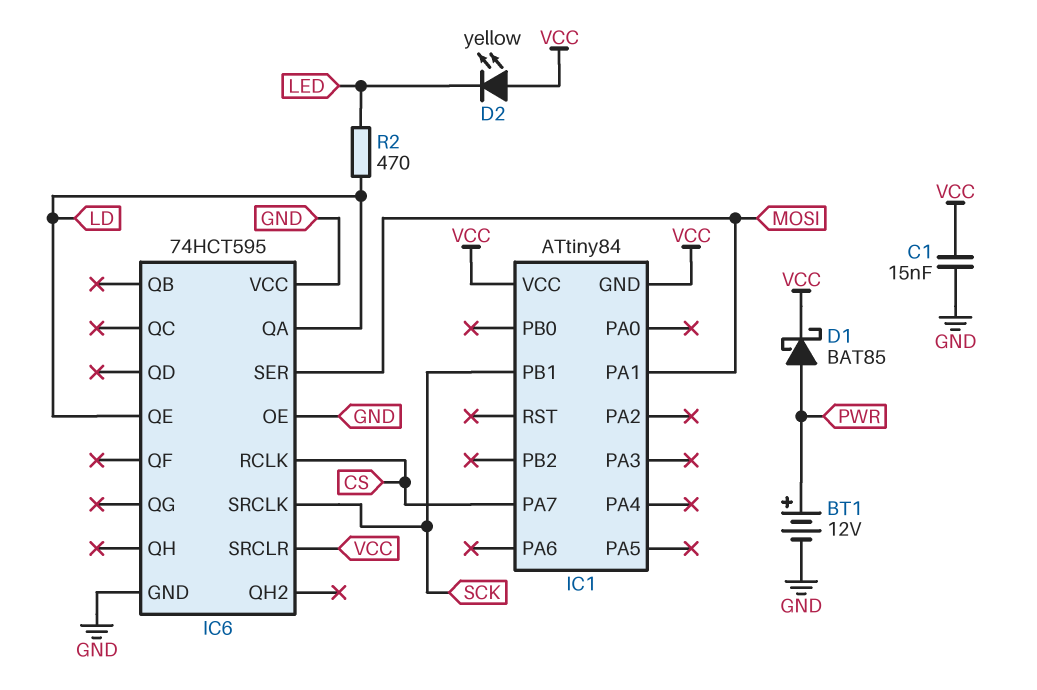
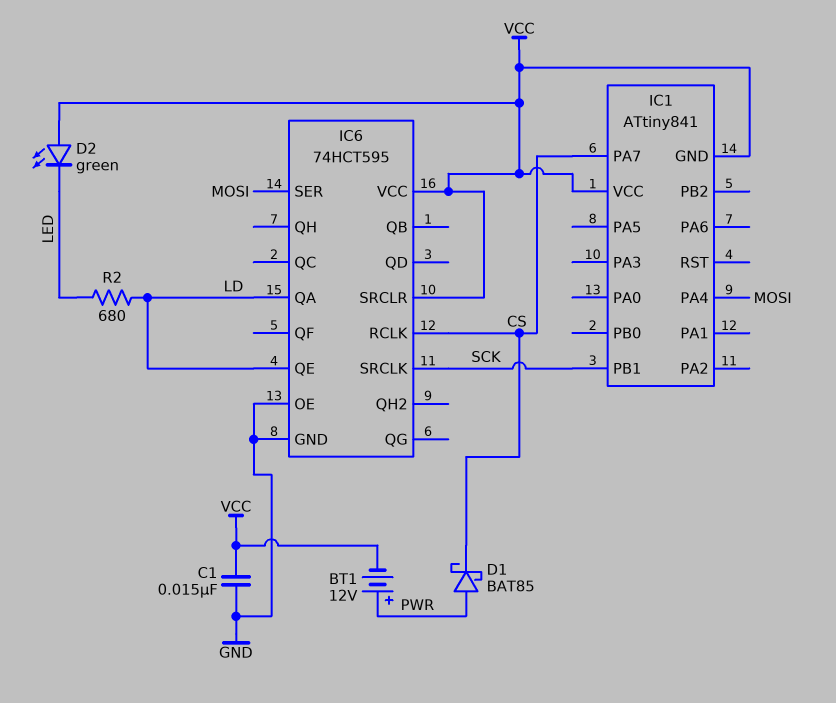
BT1: 12V (plus PWR, minus GND) -> 12V (plus PWR, minus VCC)
D1: schottky BAT85 (A PWR, K VCC) -> schottky BAT85 (A PWR, K CS)
D2: LED yellow (A VCC, K LED) -> LED green (A VCC, K LED)
IC1: ATtiny84 -> ATtiny841
IC1 pin PA1: MOSI -> none
IC1 pin PA4: none -> MOSI
IC6 pin VCC: GND -> VCC
R2: 470 (LD, LED) -> 680 (LD, LED)

